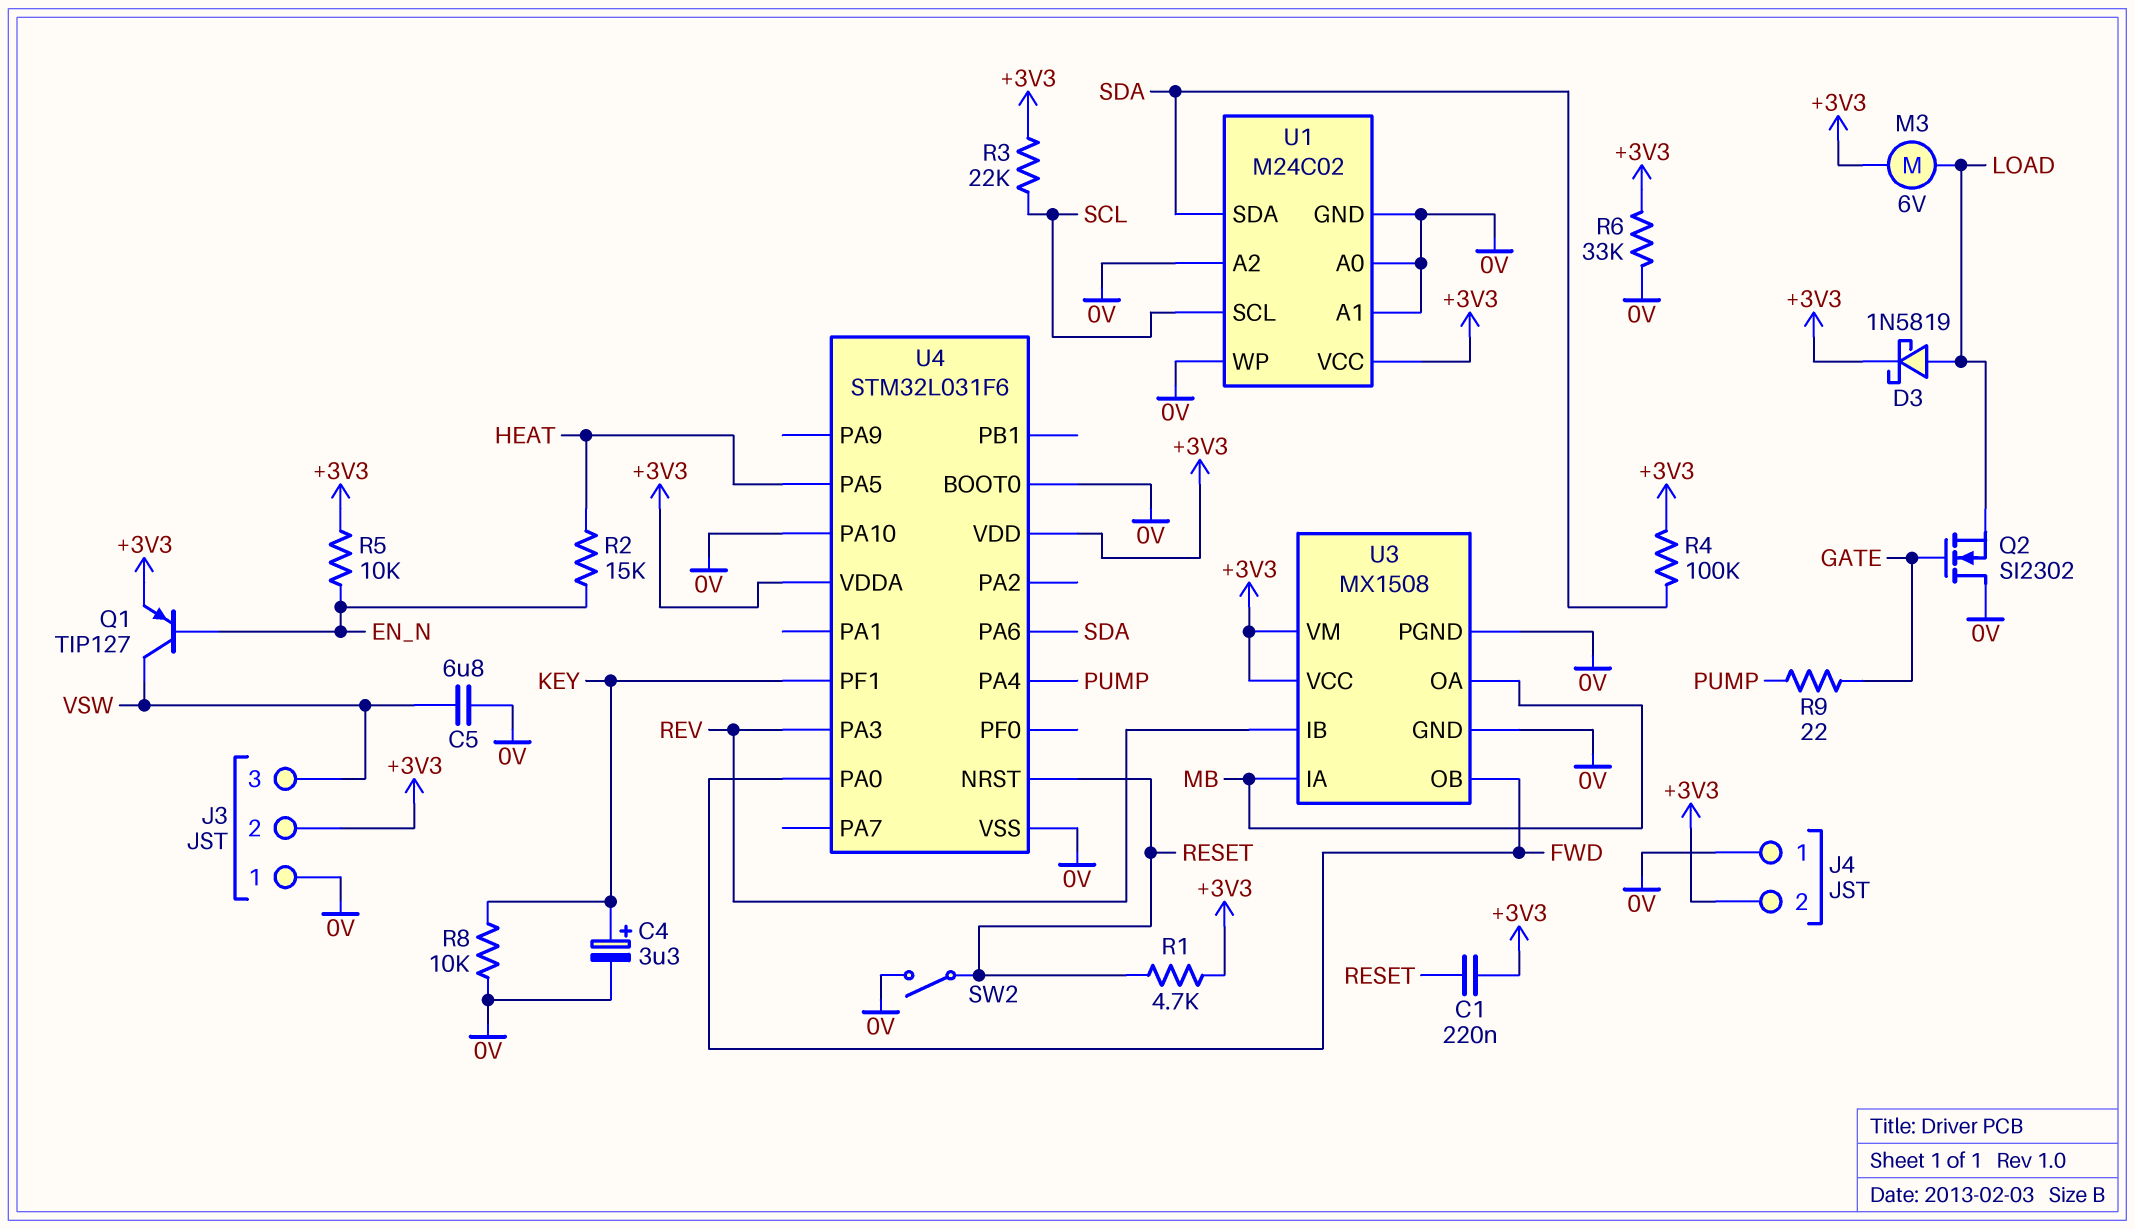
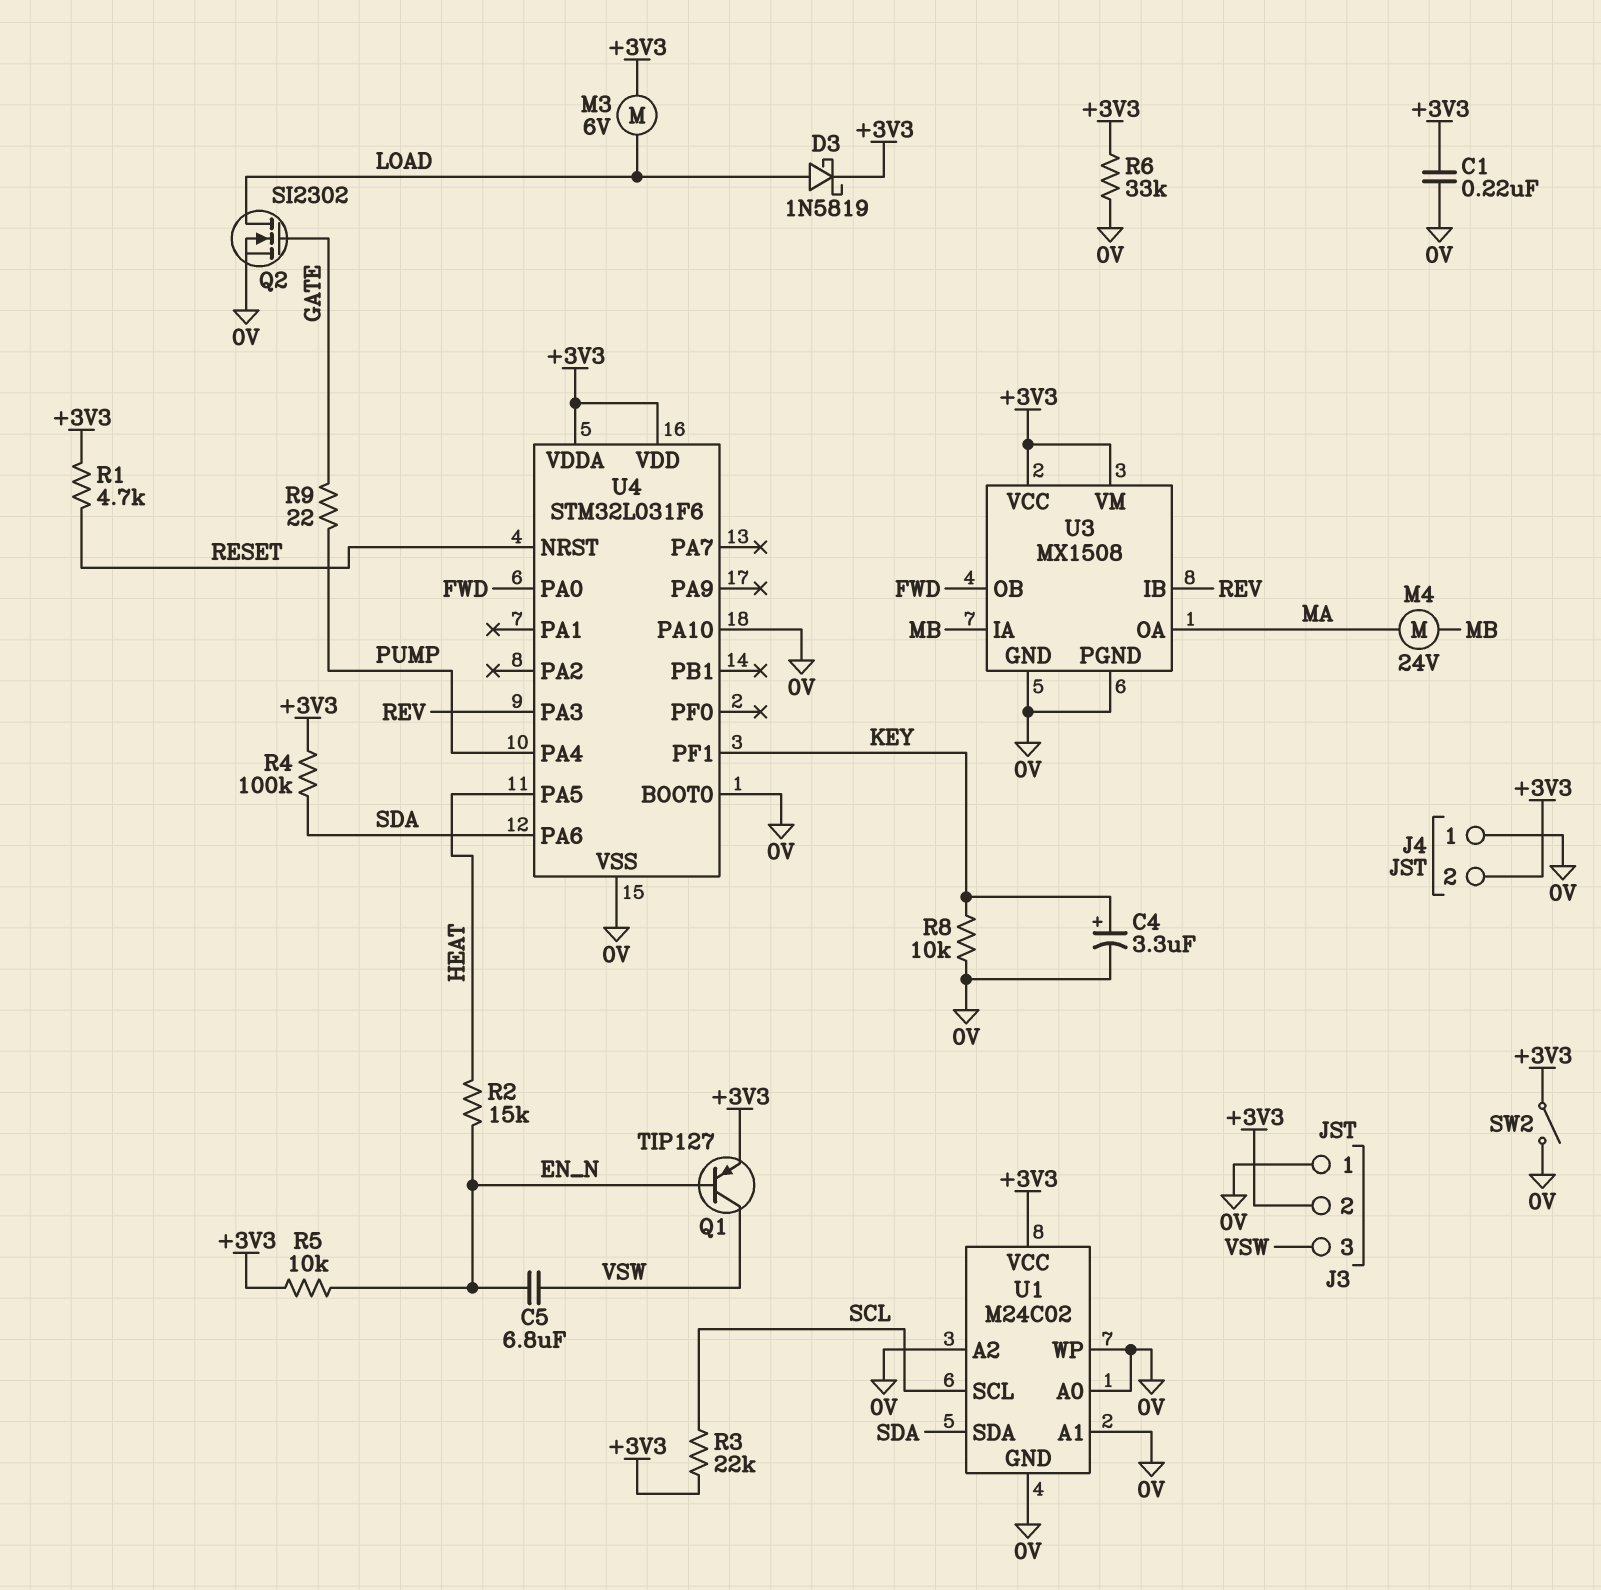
C1: 220nF (+3V3, RESET) -> 220nF (+3V3, 0V)
C5: 6.8uF (0V, VSW) -> 6.8uF (EN_N, VSW)
M4: none -> motor 24V (MA, MB)
Q2: NMOS SI2302 (G GATE, D 0V, S LOAD) -> NMOS SI2302 (G GATE, D LOAD, S 0V)
SW2: switch (0V, RESET) -> switch (+3V3, 0V)
U3 pin OA: MB -> MA

